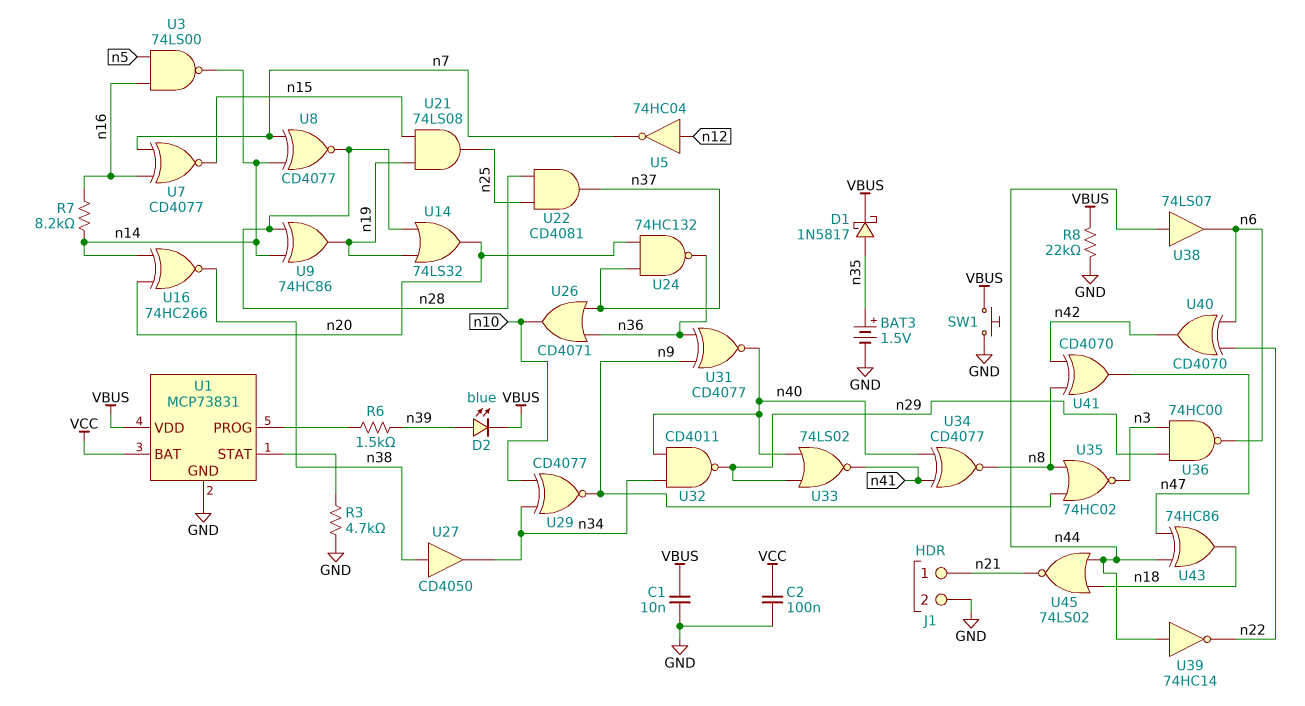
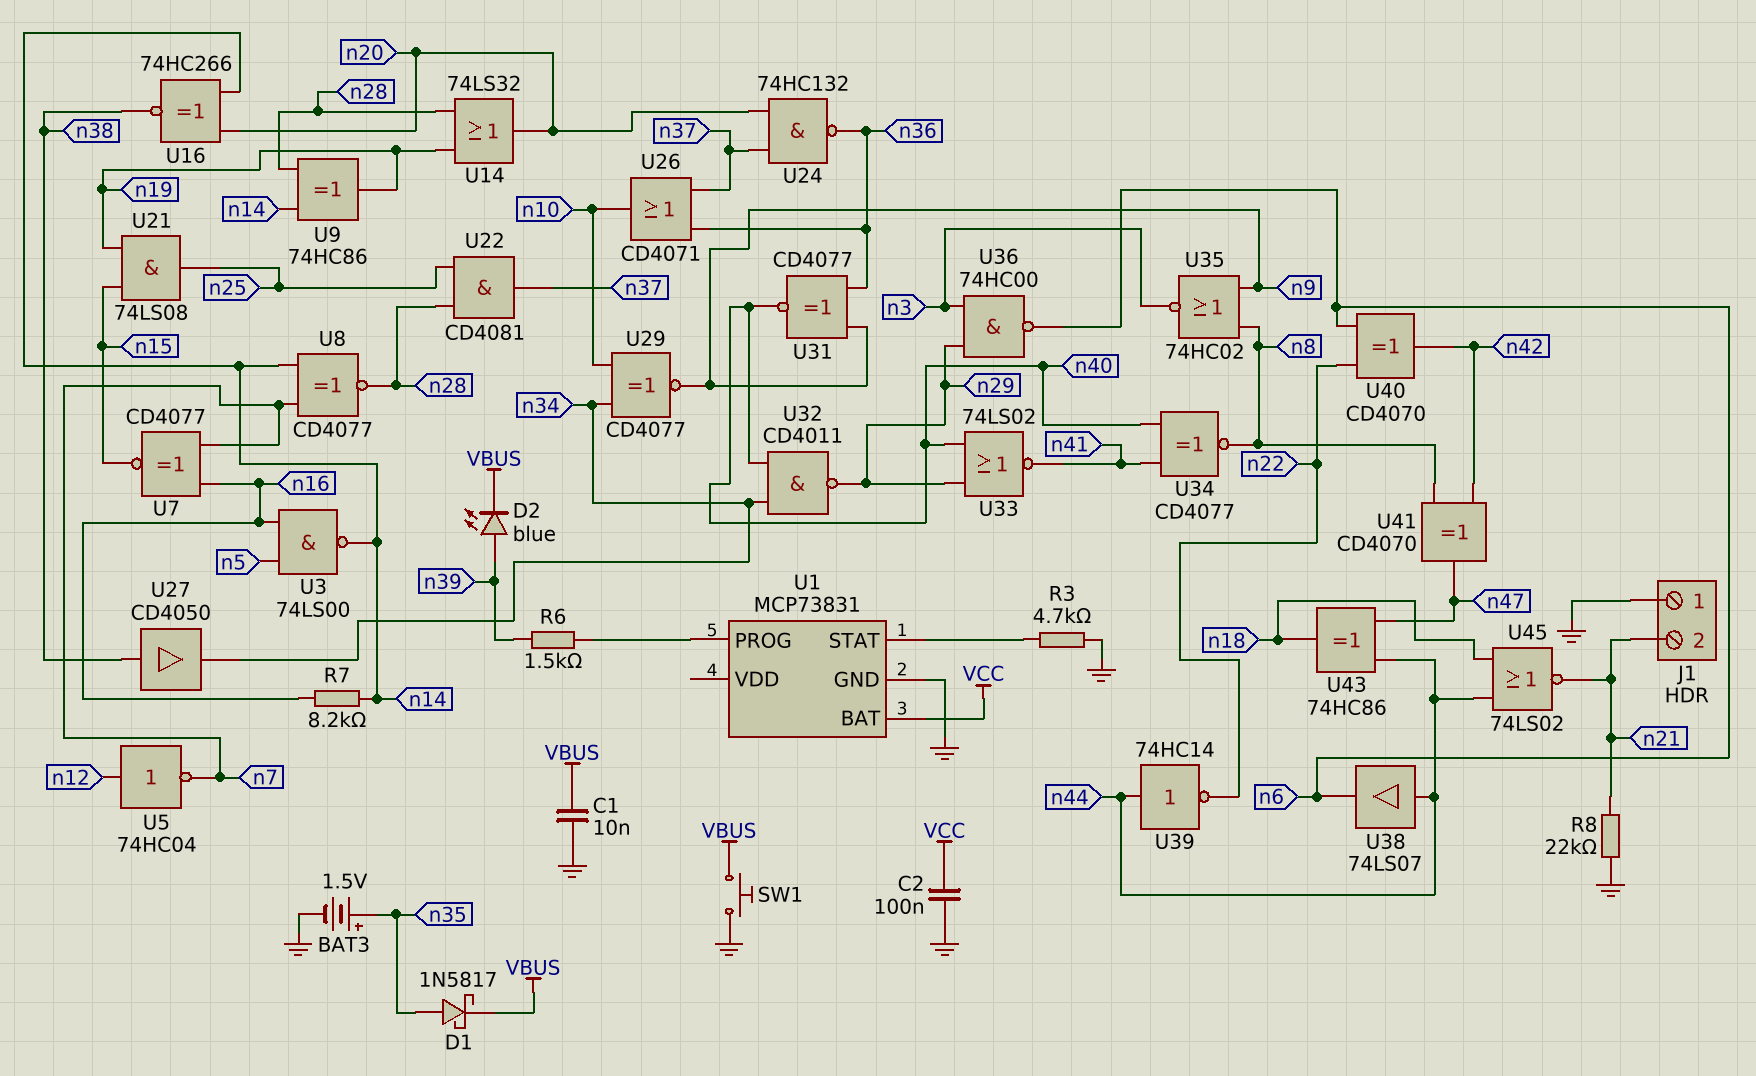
J1 pin 1: n21 -> GND
J1 pin 2: GND -> n21
R8: 22k (GND, VBUS) -> 22k (GND, n21)
U1 pin VDD: VBUS -> none

